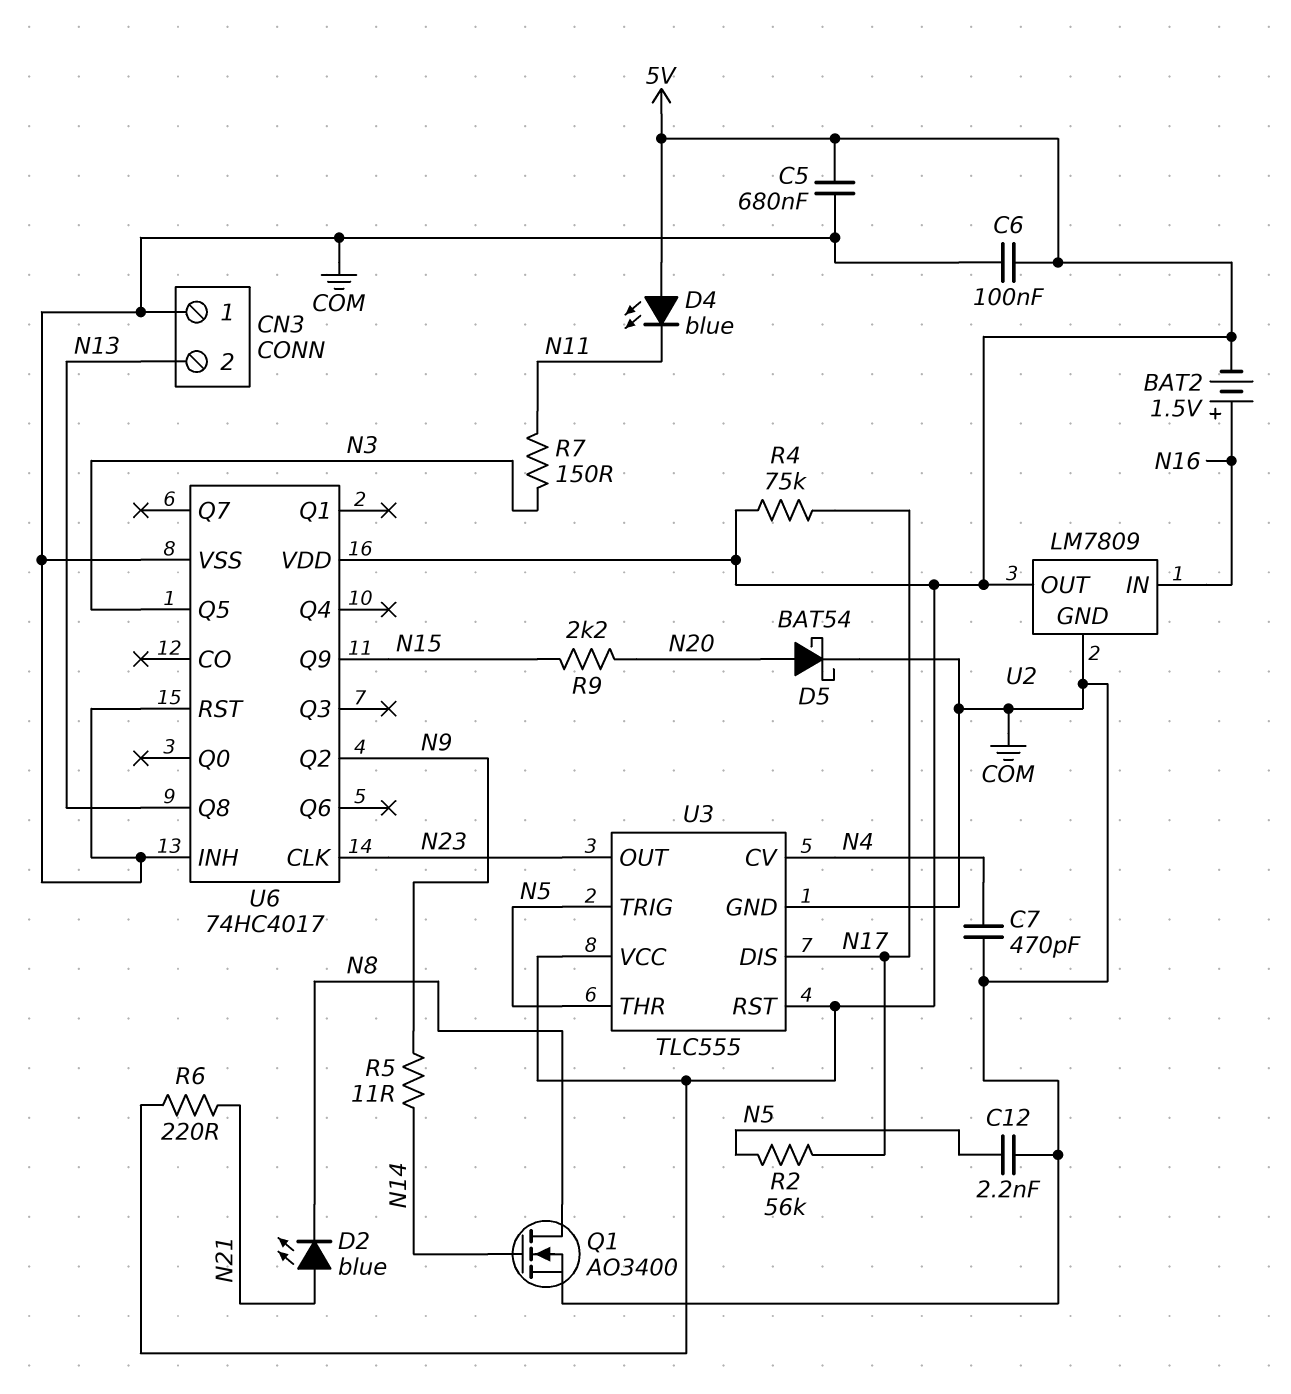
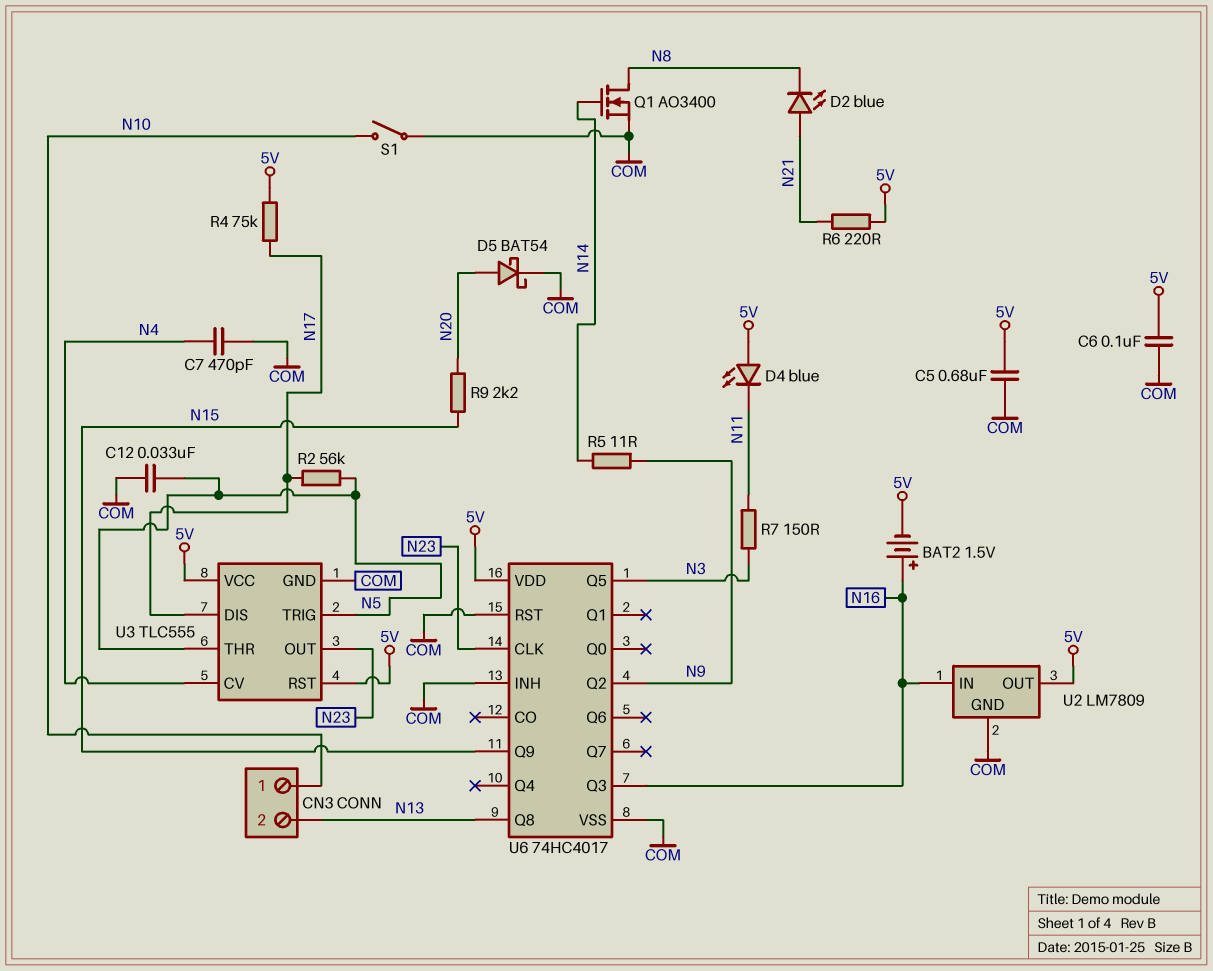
C12: 2.2nF (COM, N5) -> 33nF (COM, N5)
CN3 pin 1: COM -> N10
S1: none -> switch (COM, N10)
U6 pin Q3: none -> N16

